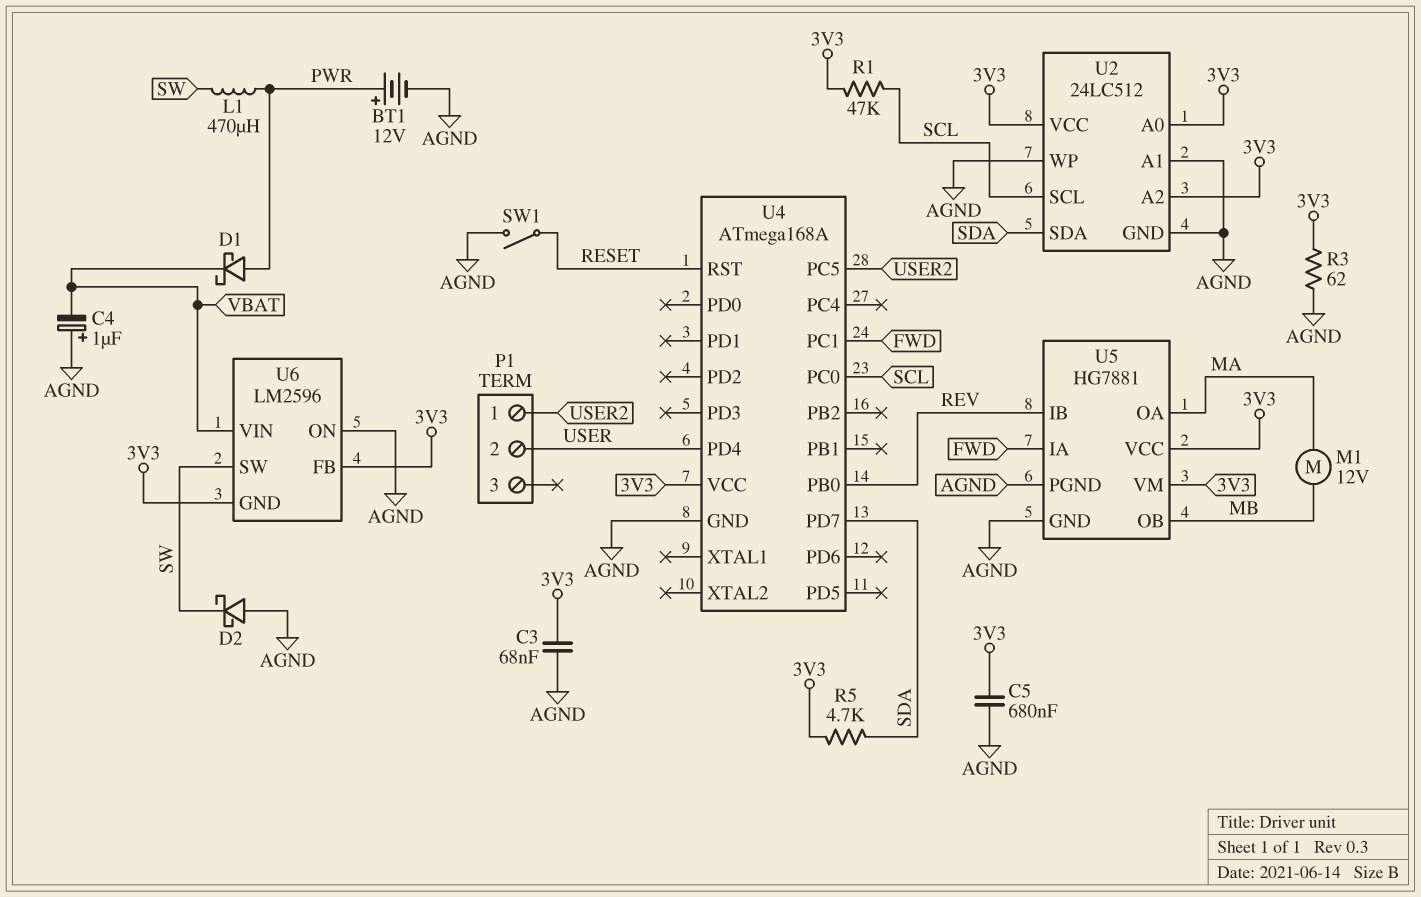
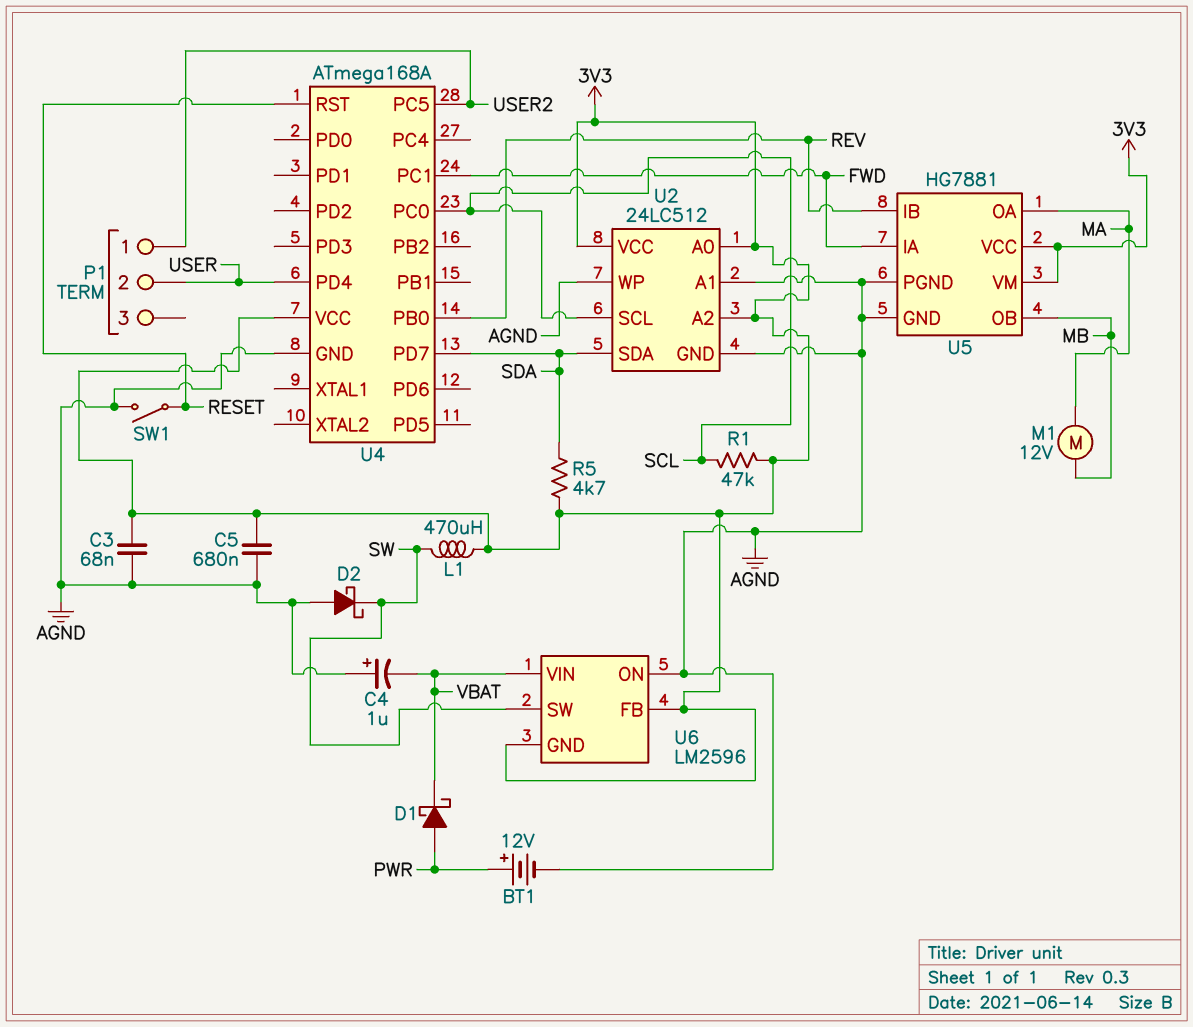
L1: 470uH (PWR, SW) -> 470uH (3V3, SW)
R3: 62 (3V3, AGND) -> none

